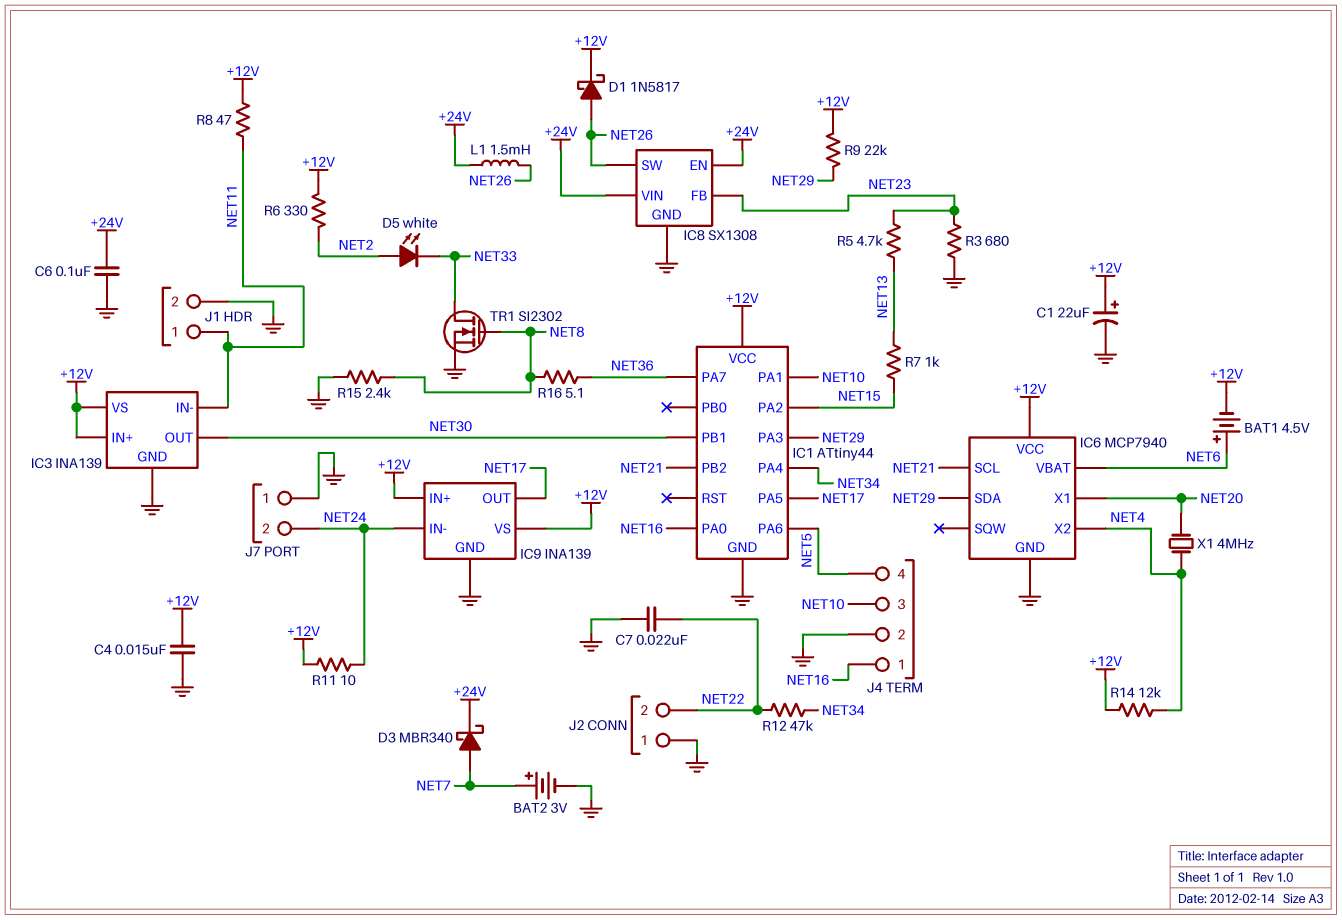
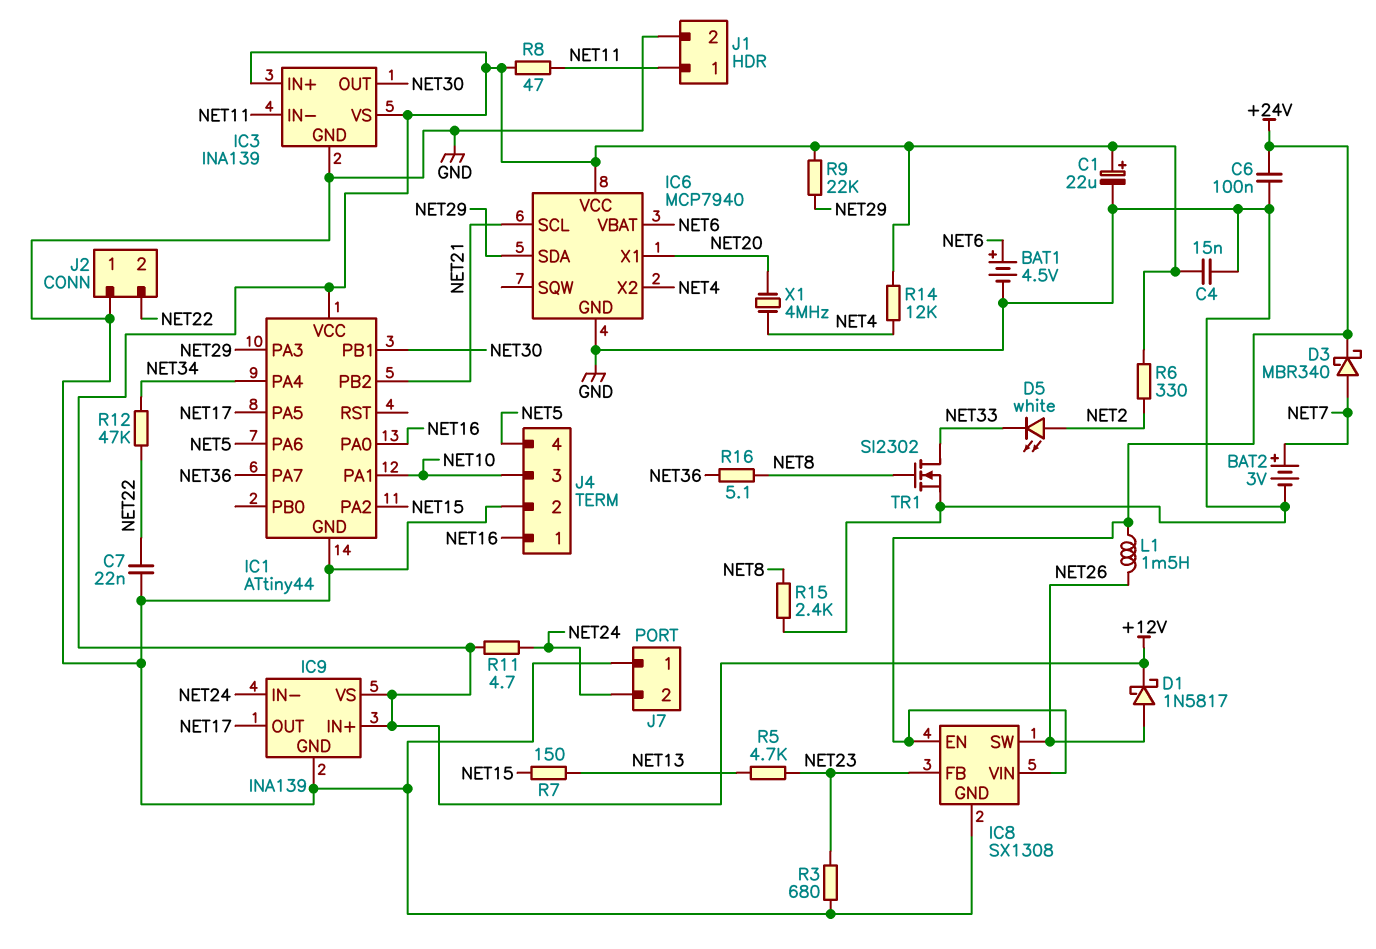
BAT1: 4.5V (plus NET6, minus +12V) -> 4.5V (plus NET6, minus GND)
R7: 1k (NET13, NET15) -> 150 (NET13, NET15)
R11: 10 (+12V, NET24) -> 4.7 (+12V, NET24)

